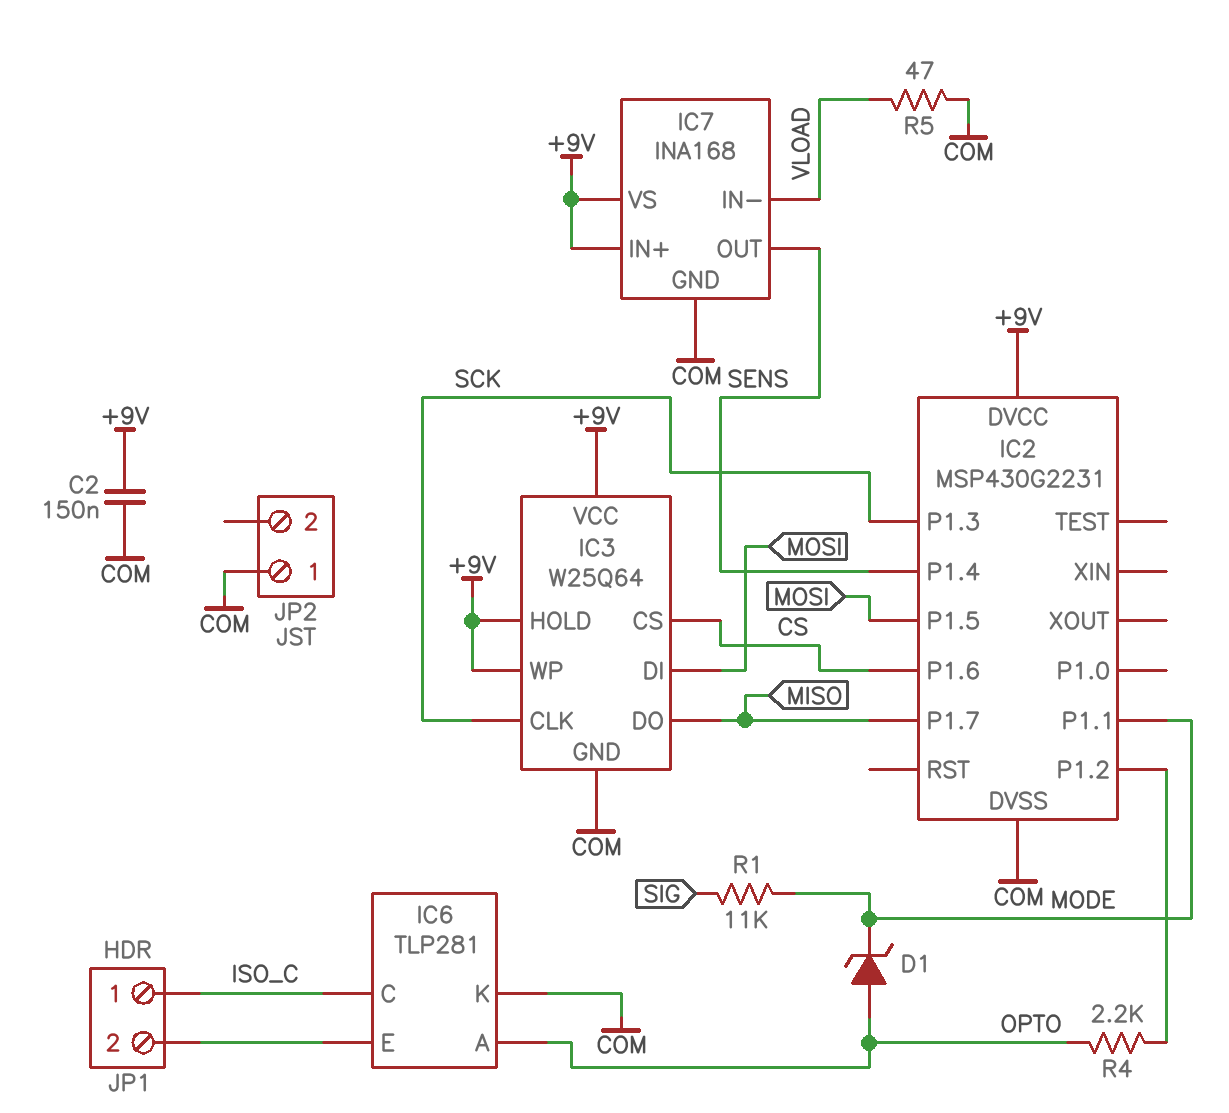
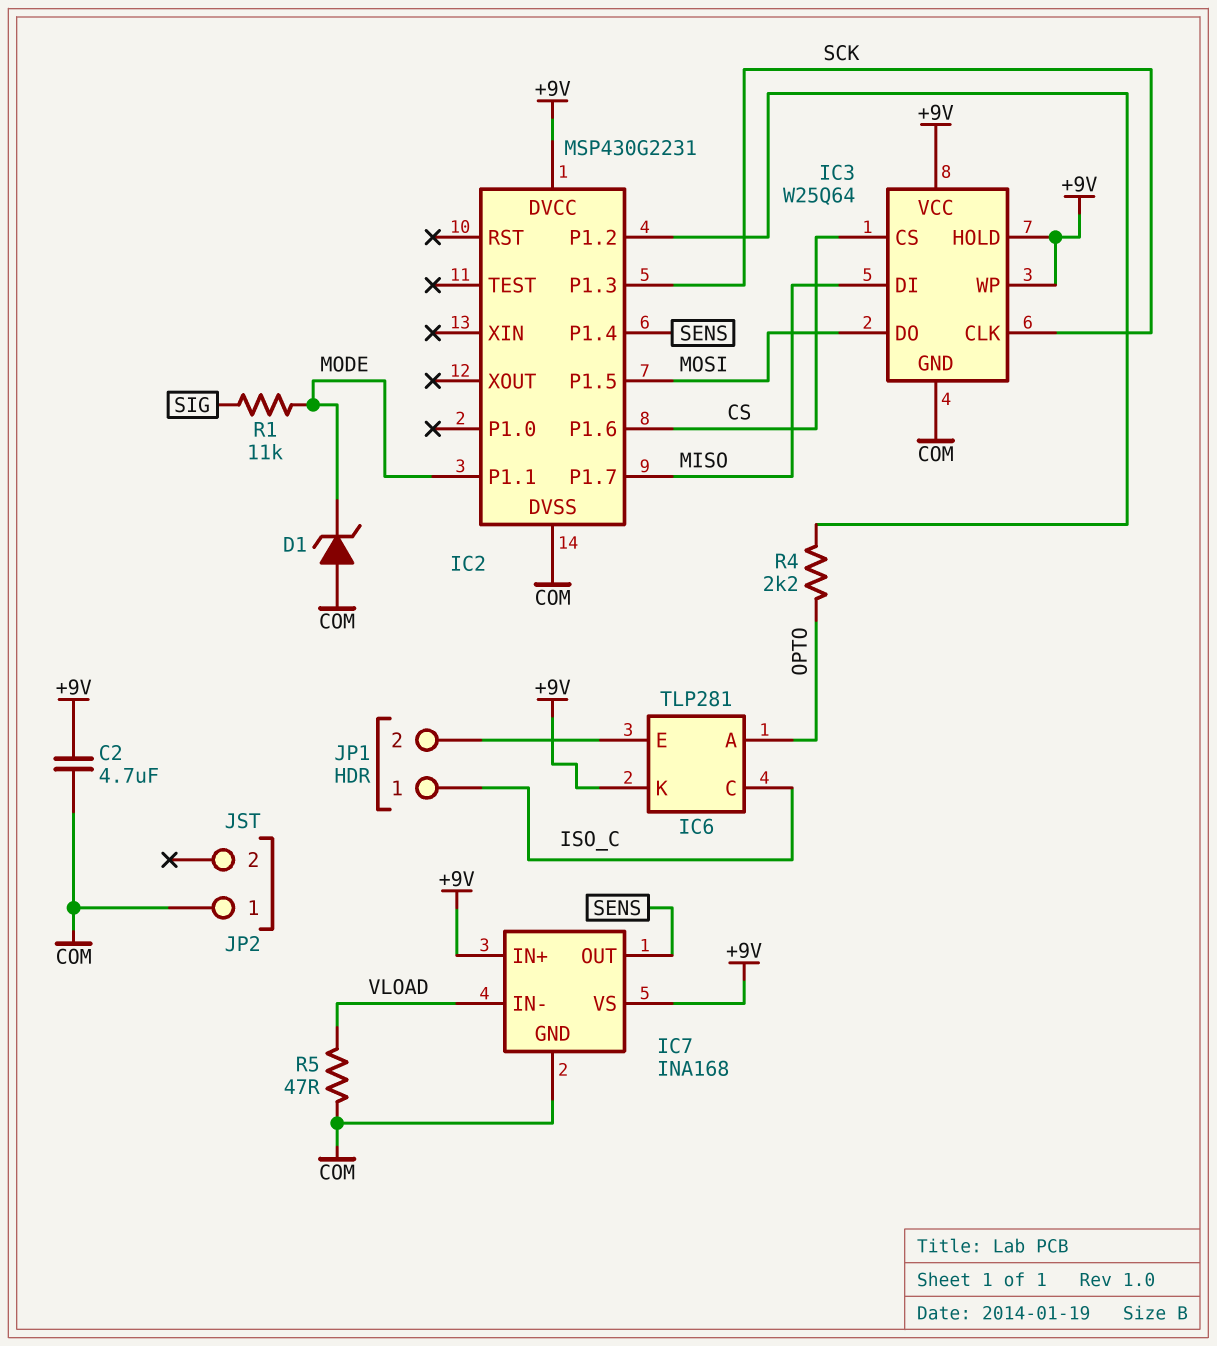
C2: 150nF (+9V, COM) -> 4.7uF (+9V, COM)
D1: zener (A OPTO, K MODE) -> zener (A COM, K MODE)
IC3 pin DI: MOSI -> MISO
IC3 pin DO: MISO -> MOSI
IC6 pin K: COM -> +9V

